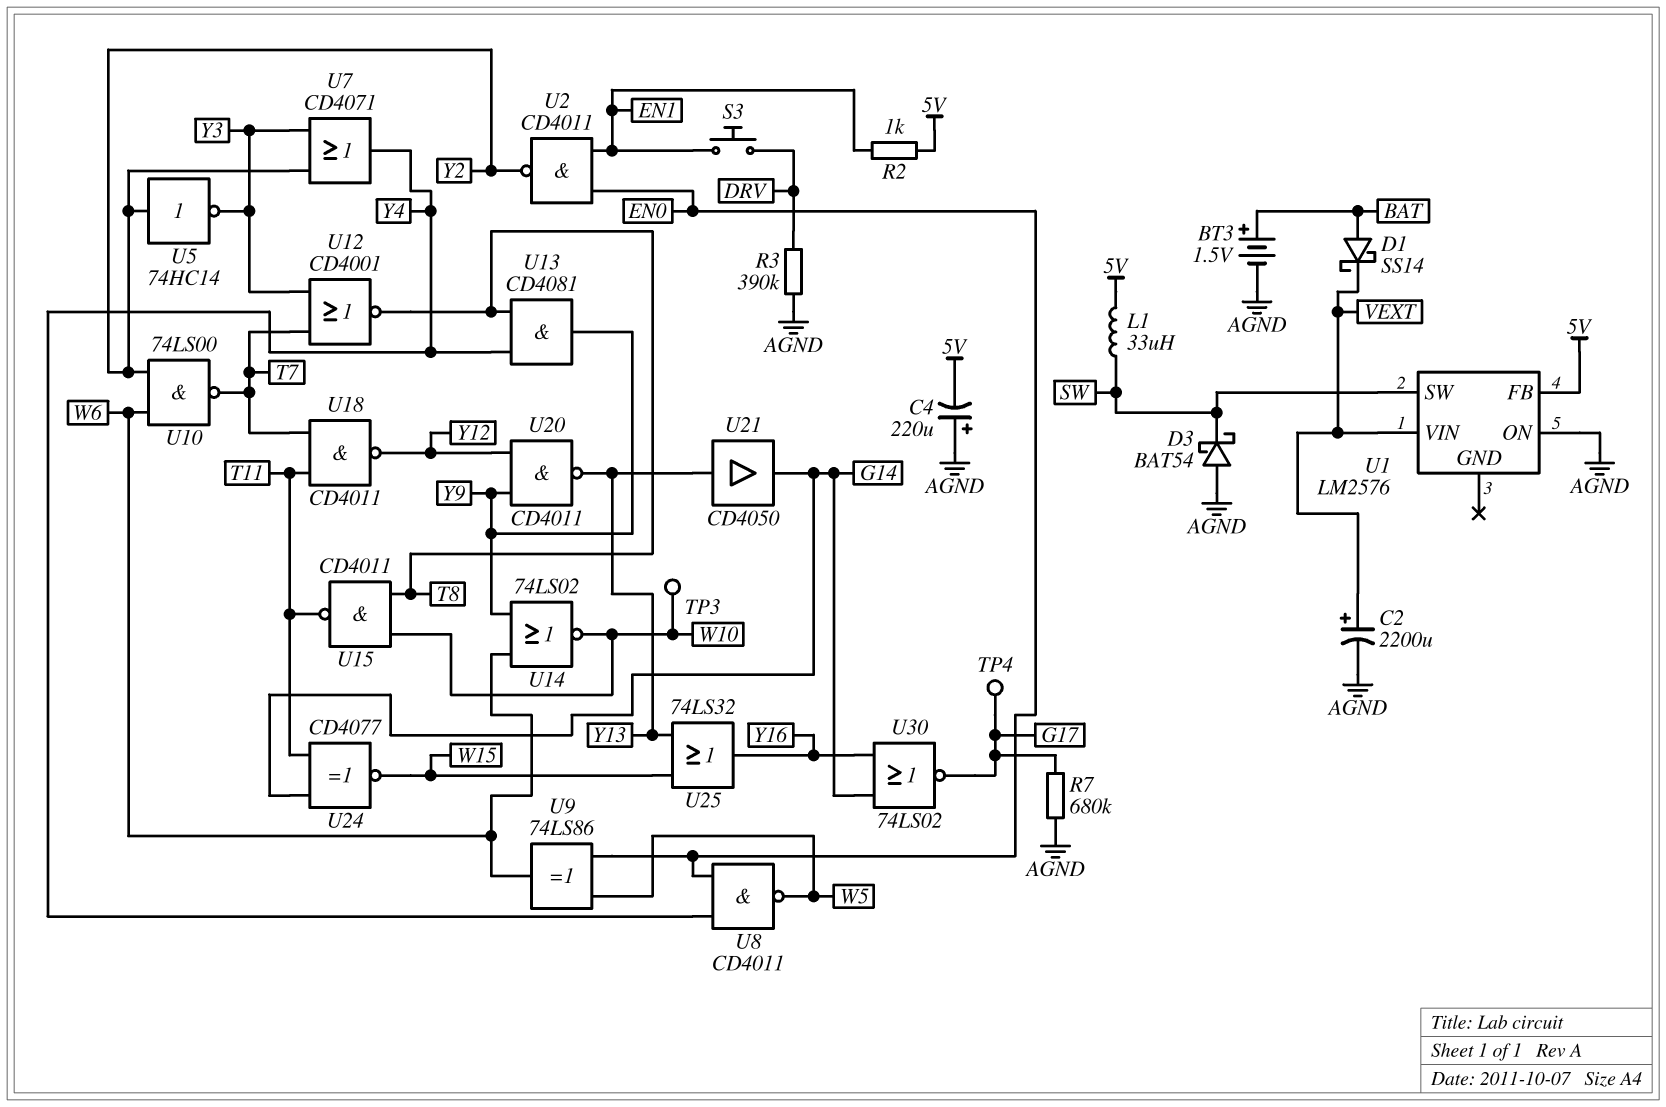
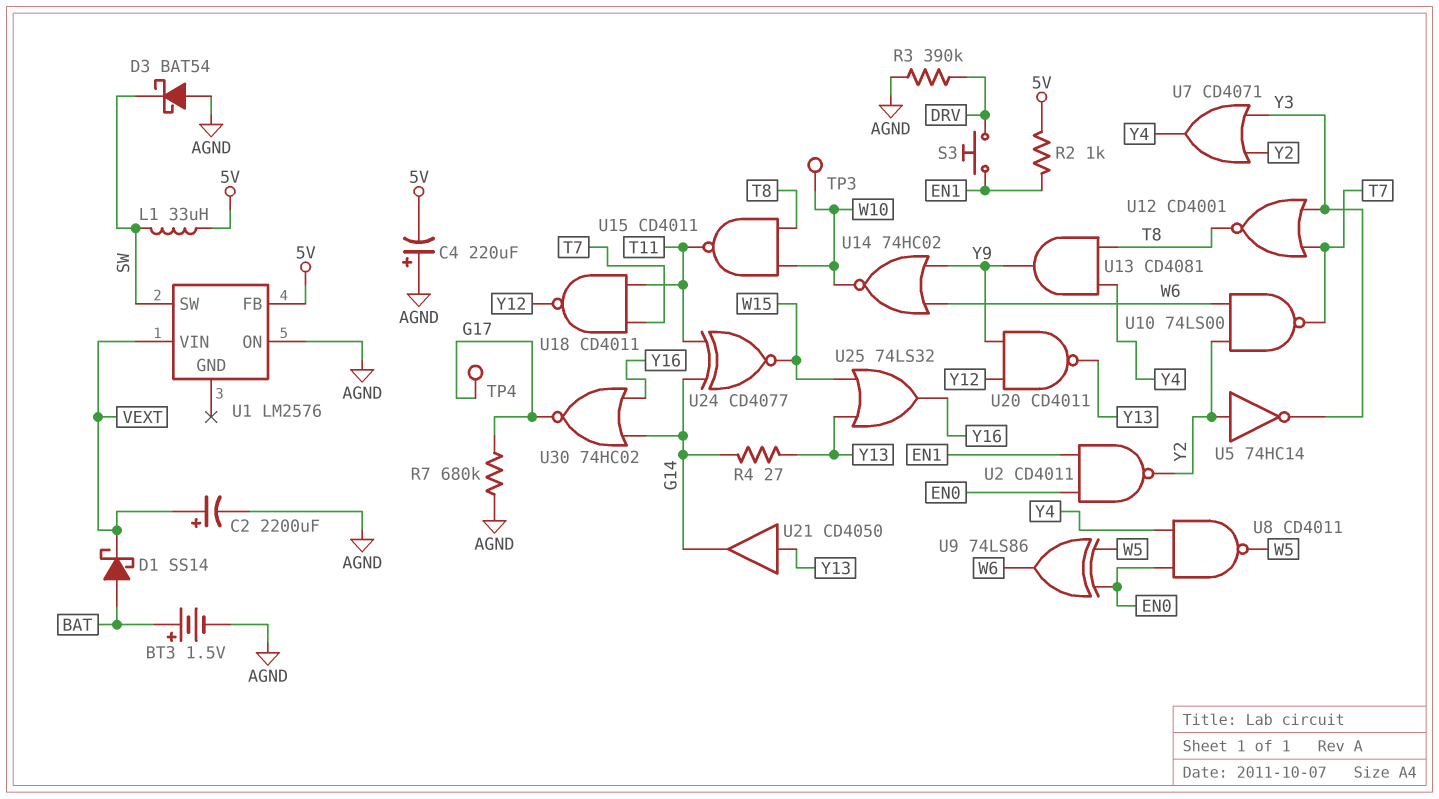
R4: none -> 27 (G14, Y13)
U14: NOR 74LS02 (in W6, in Y9, out W10) -> NOR 74HC02 (in W6, in Y9, out W10)
U30: NOR 74LS02 (in G14, in Y16, out G17) -> NOR 74HC02 (in G14, in Y16, out G17)

